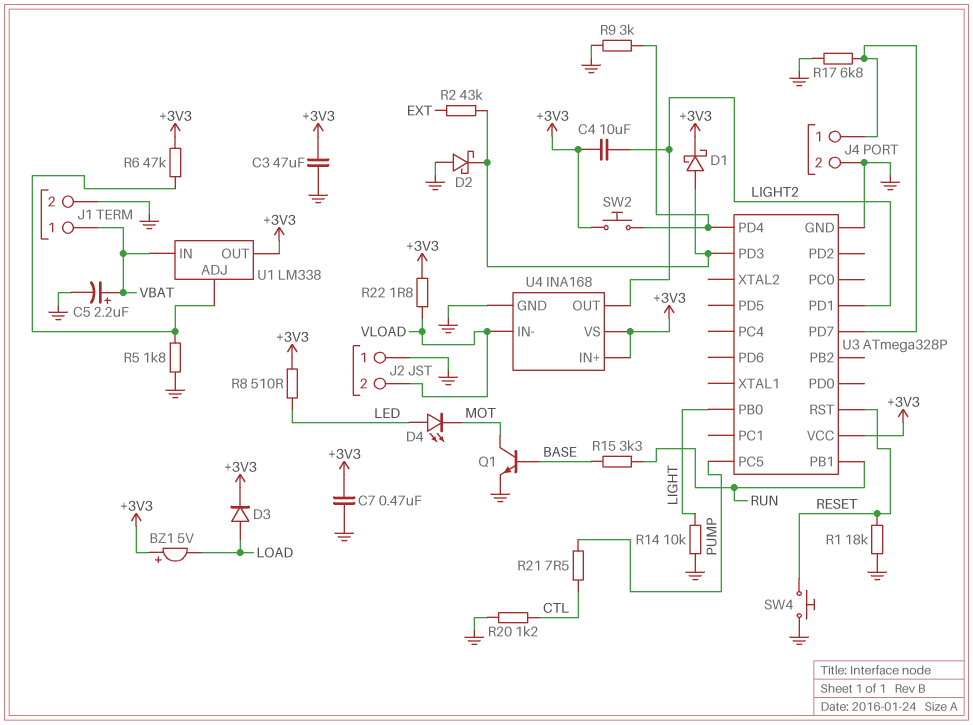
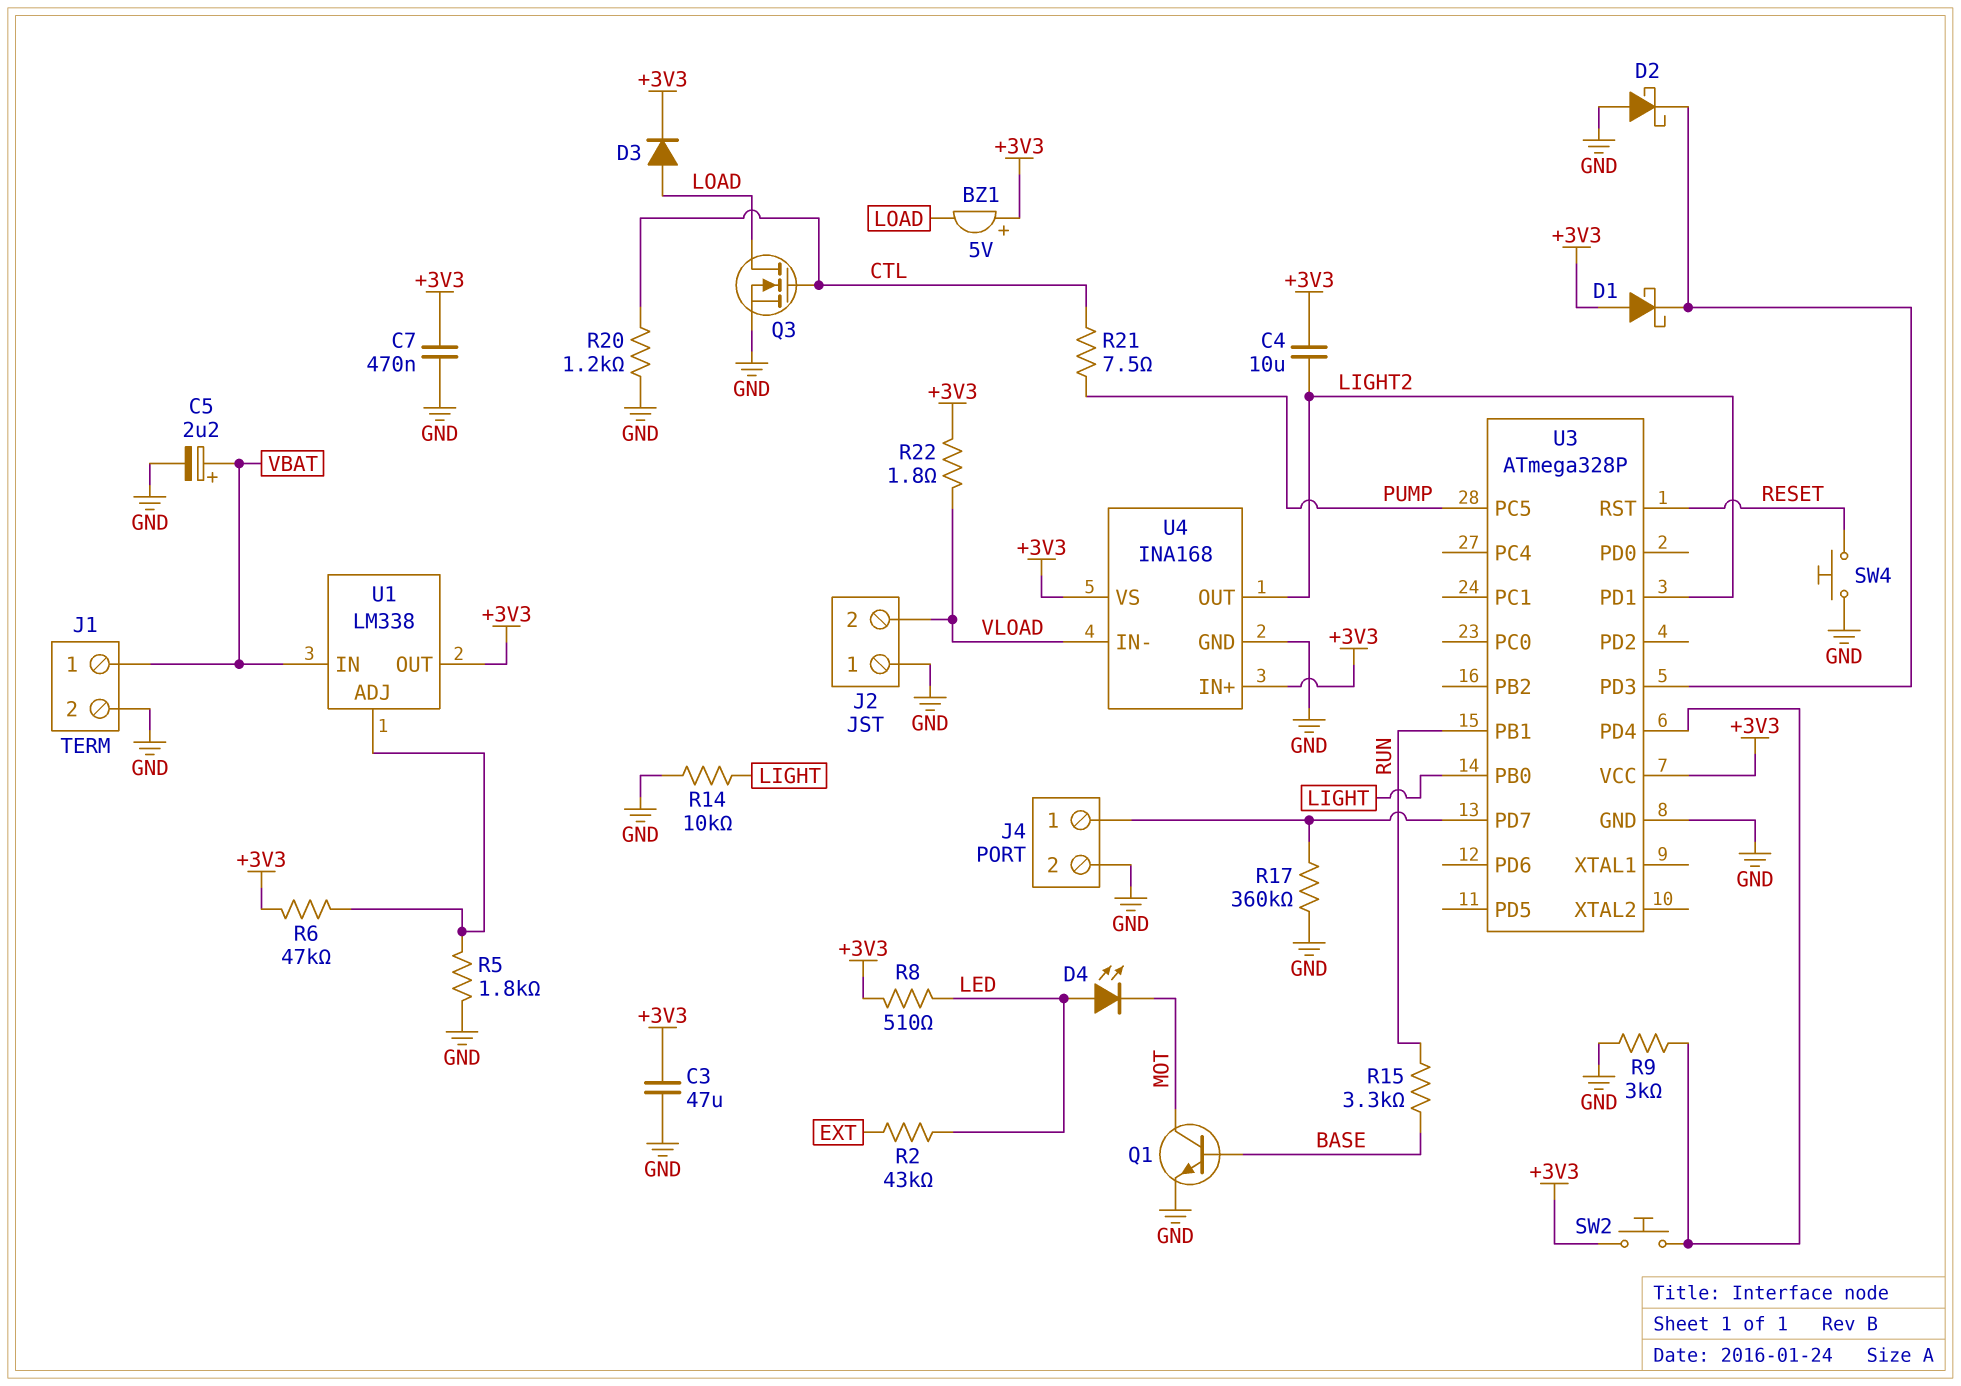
D1: schottky (A U3/PD3, K +3V3) -> schottky (A +3V3, K U3/PD3)
Q3: none -> NMOS (G CTL, D LOAD, S GND)
R1: 18k (GND, RESET) -> none
R2: 43k (EXT, U3/PD3) -> 43k (EXT, LED)
R17: 6.8k (GND, J4/1) -> 360k (GND, J4/1)

